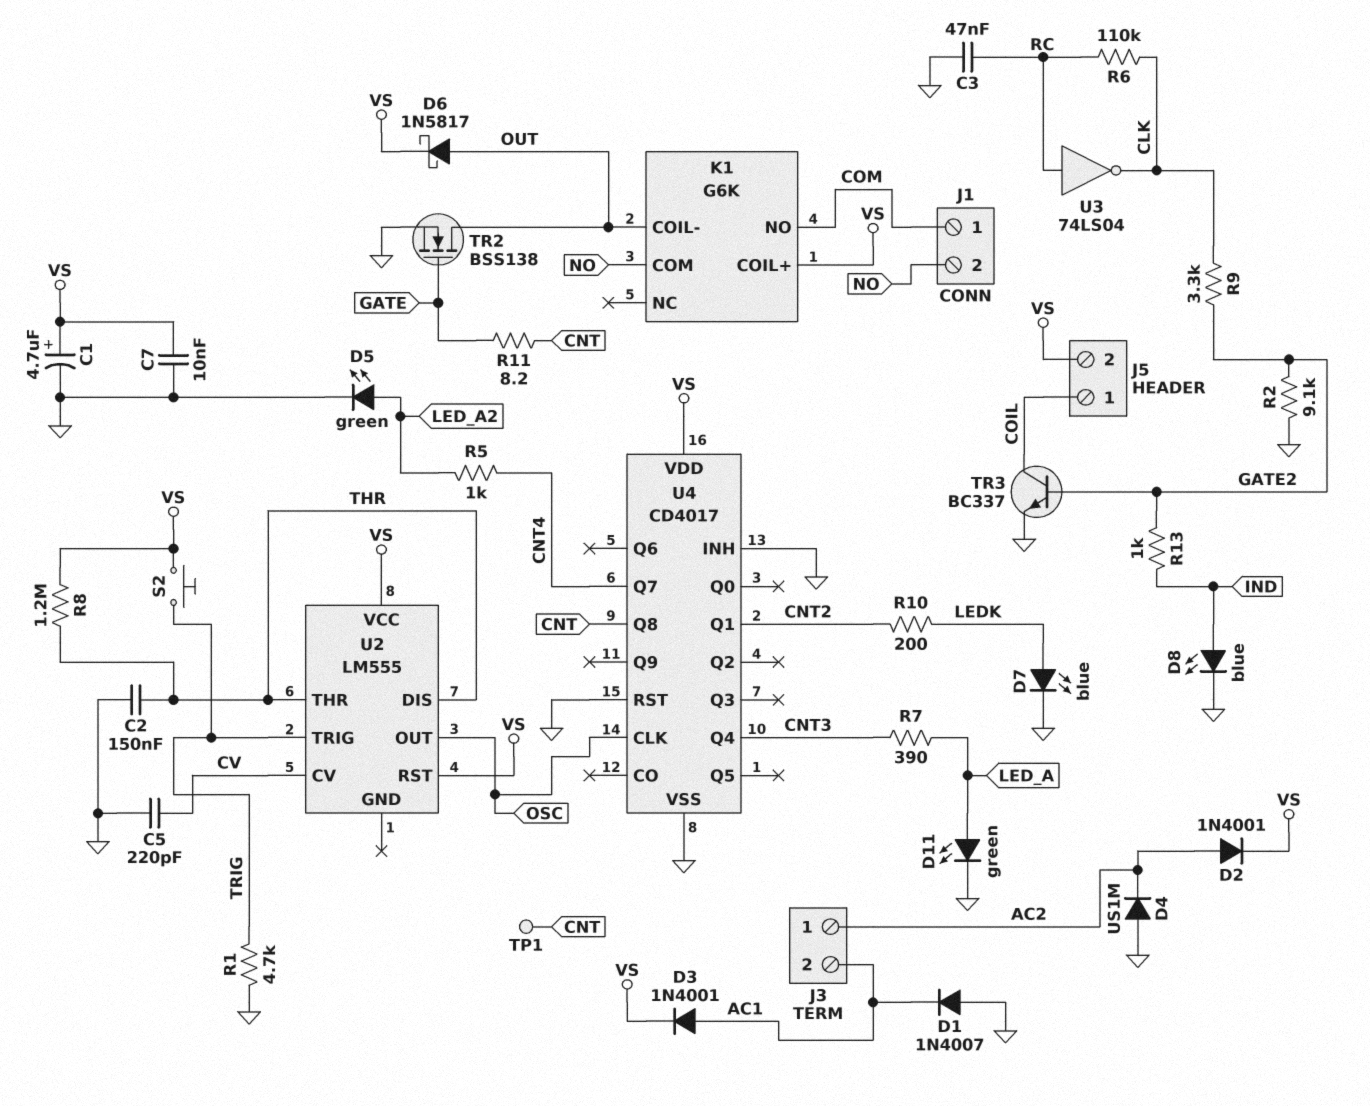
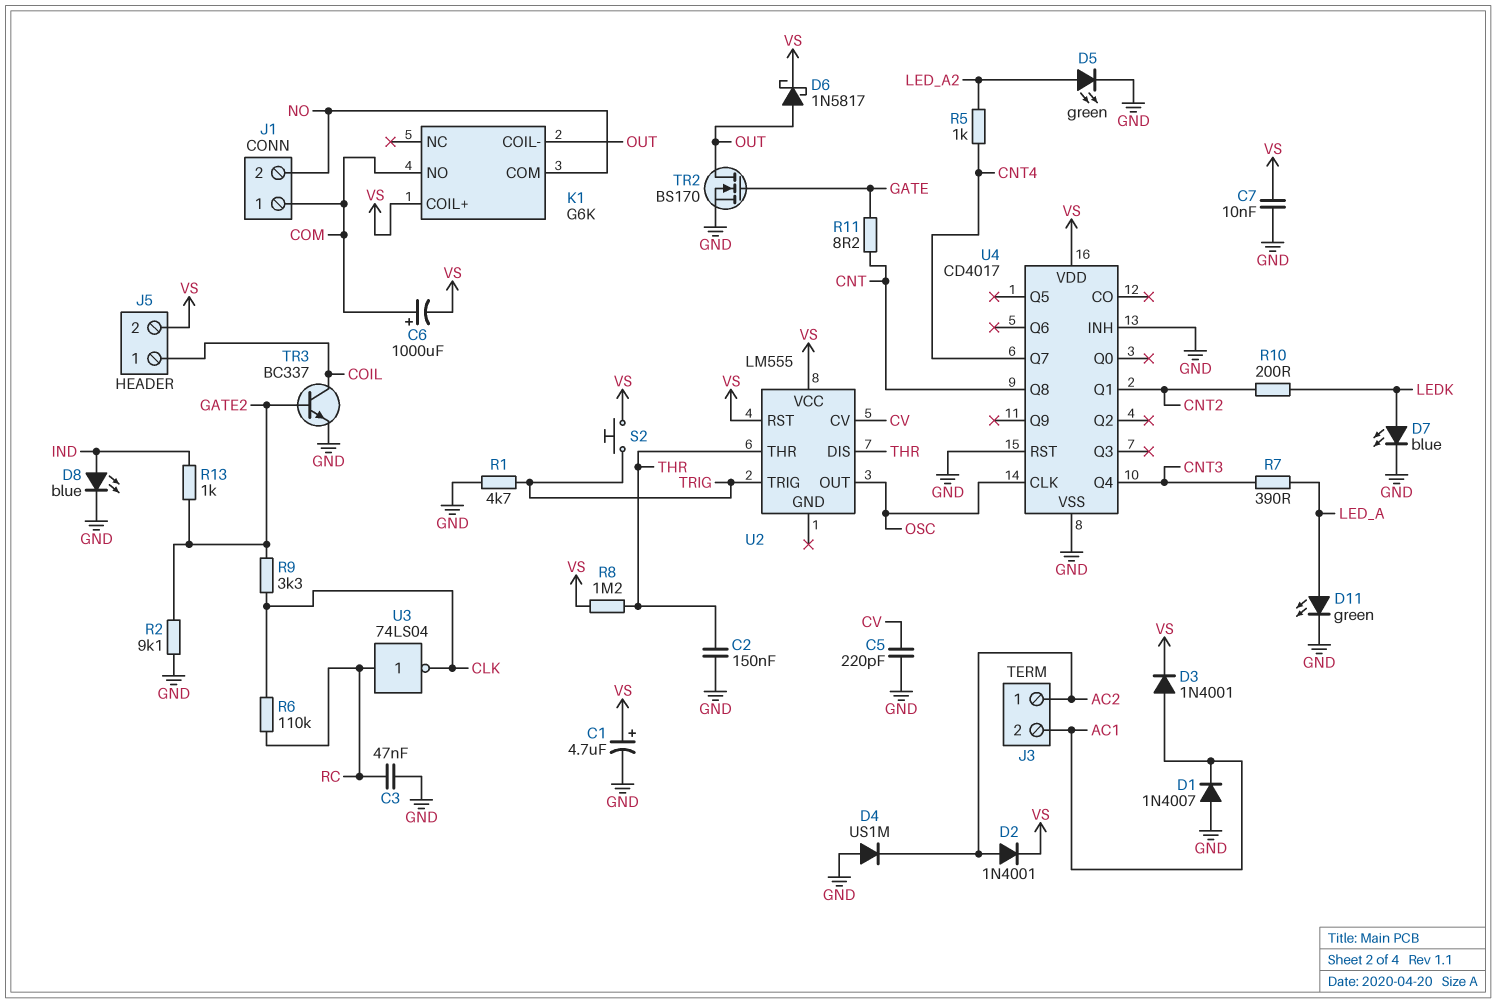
C6: none -> 1000uF (plus COM, minus VS)
TP1: test point (CNT) -> none
TR2: NMOS BSS138 (G GATE, D OUT, S GND) -> NMOS BS170 (G GATE, D OUT, S GND)

